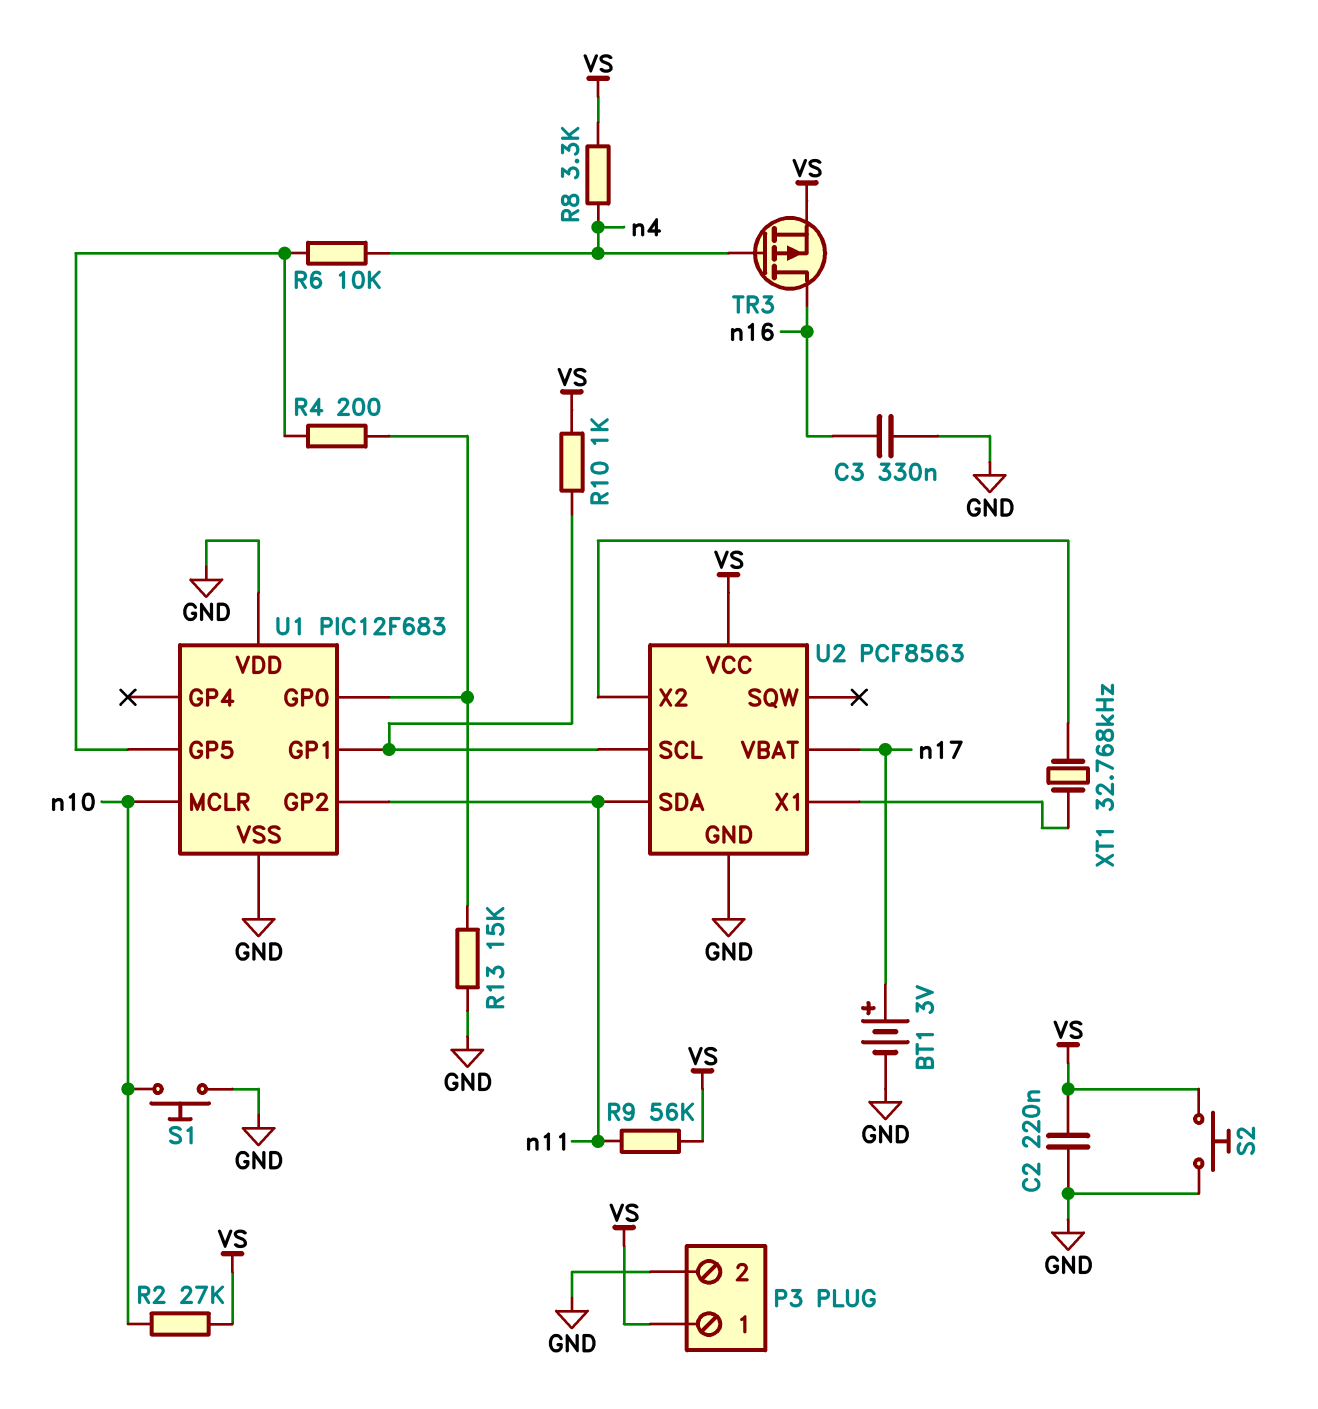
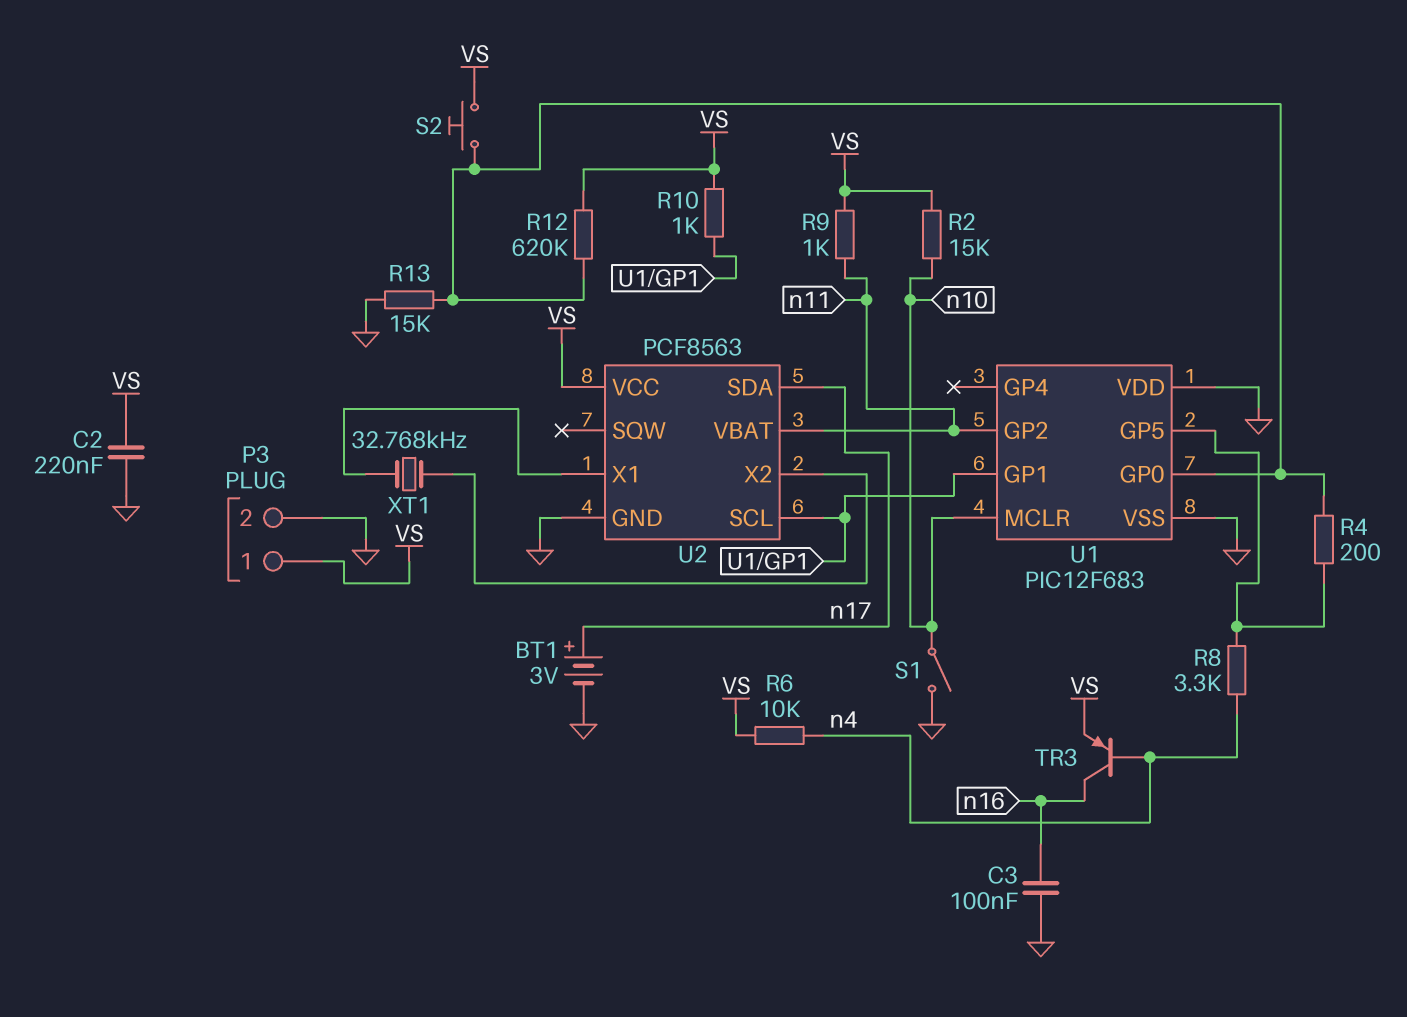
C3: 330nF (GND, n16) -> 100nF (GND, n16)
R2: 27k (VS, n10) -> 15k (VS, n10)
R6: 10k (U1/GP5, n4) -> 10k (VS, n4)
R8: 3.3k (VS, n4) -> 3.3k (U1/GP5, n4)
R9: 56k (VS, n11) -> 1k (VS, n11)
R12: none -> 620k (U1/GP0, VS)
S1: button (GND, n10) -> switch (GND, n10)
S2: button (GND, VS) -> button (U1/GP0, VS)
TR3: PMOS (G n4, D n16, S VS) -> PNP (B n4, C n16, E VS)
U2 pin SDA: n11 -> n17
U2 pin VBAT: n17 -> n11

